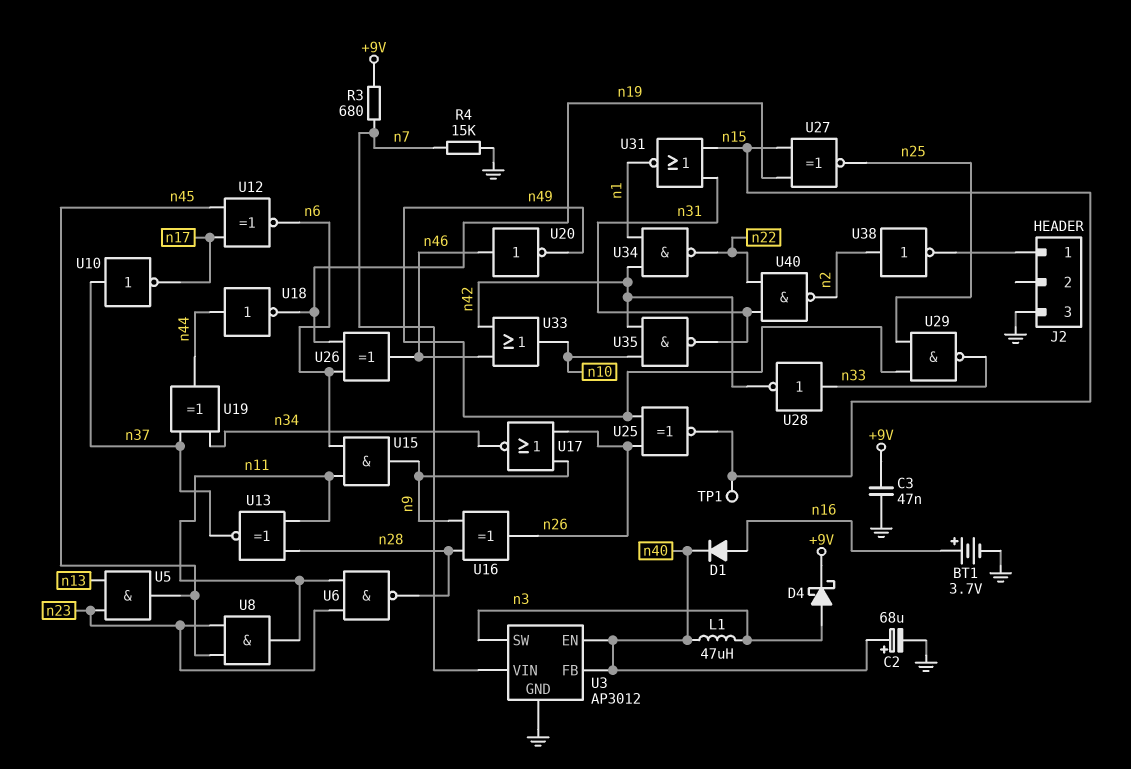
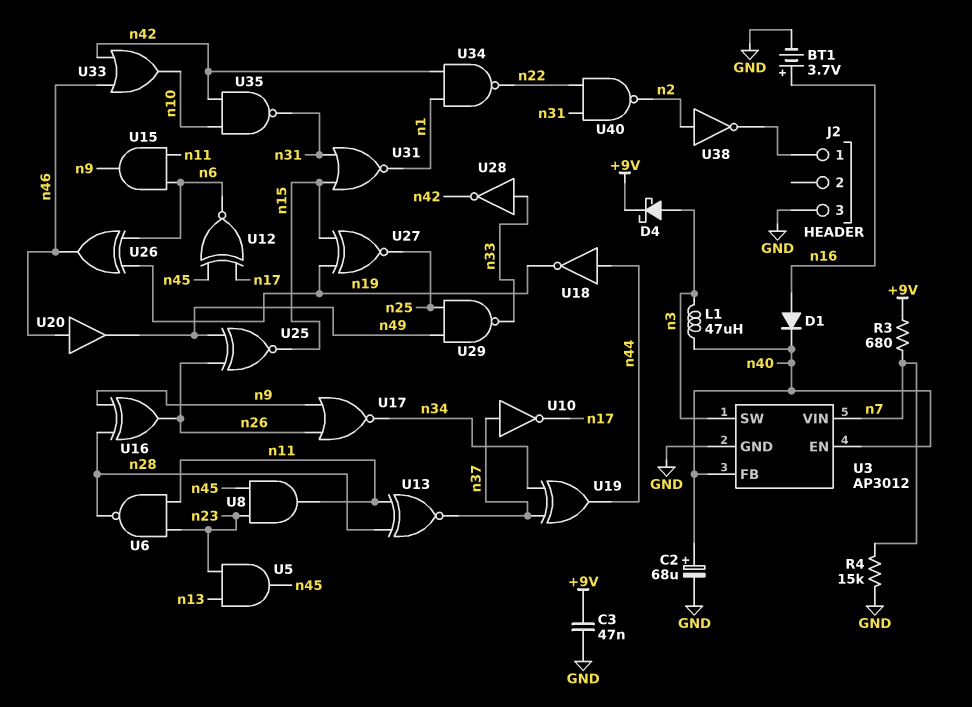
TP1: test point (n15) -> none
U20: NOT (in n46, out n49) -> buffer (in n46, out n49)

